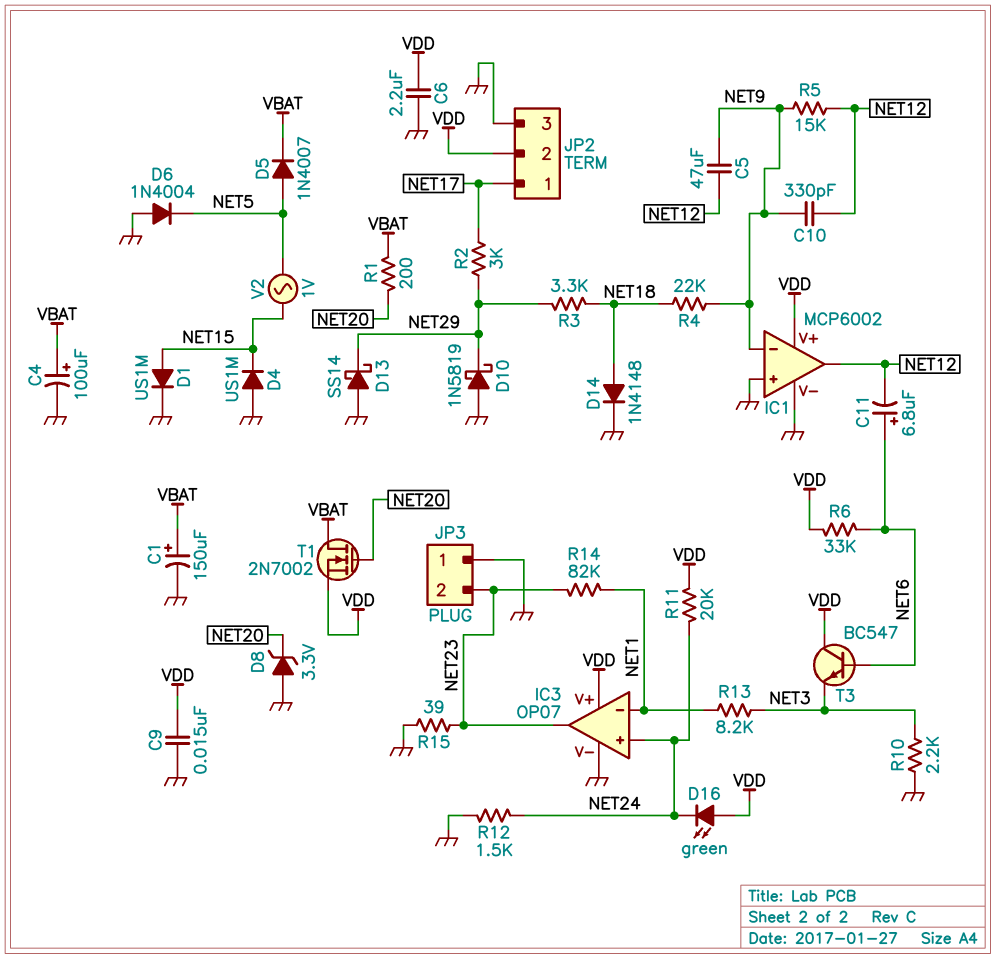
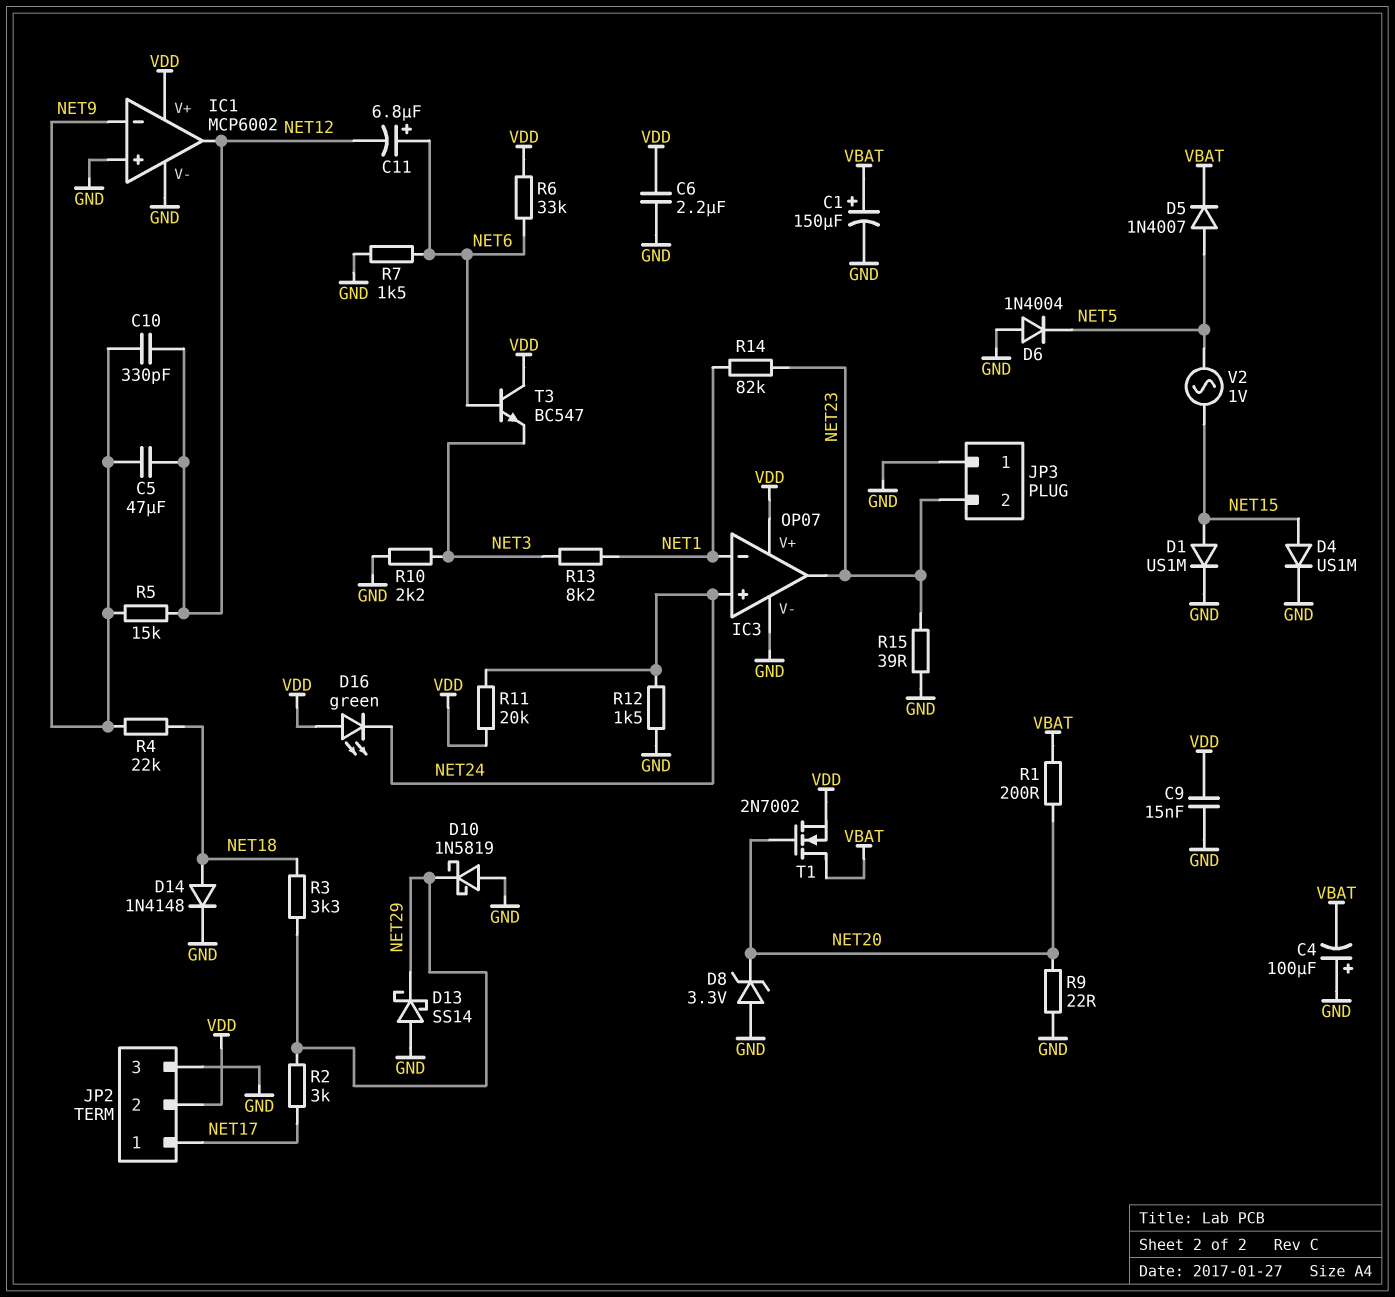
C4: 100uF (plus VBAT, minus GND) -> 100uF (plus GND, minus VBAT)
D4: diode US1M (A GND, K NET15) -> diode US1M (A NET15, K GND)
R7: none -> 1.5k (GND, NET6)
R9: none -> 22 (GND, NET20)

